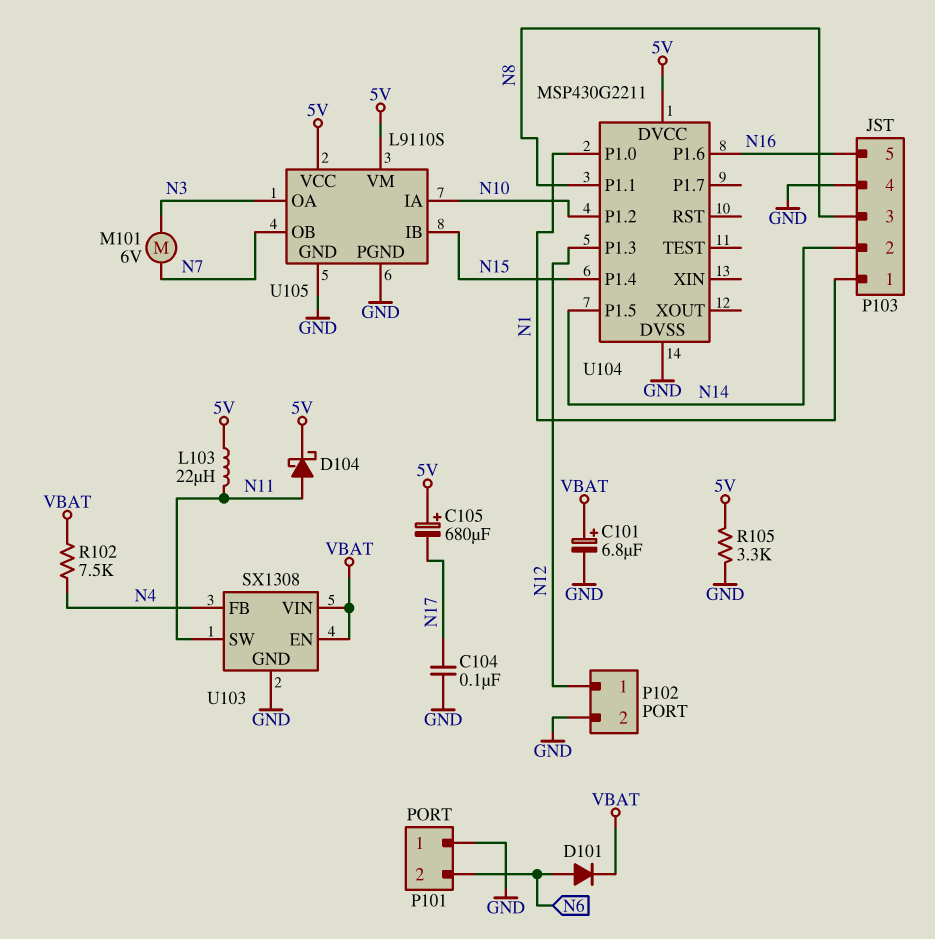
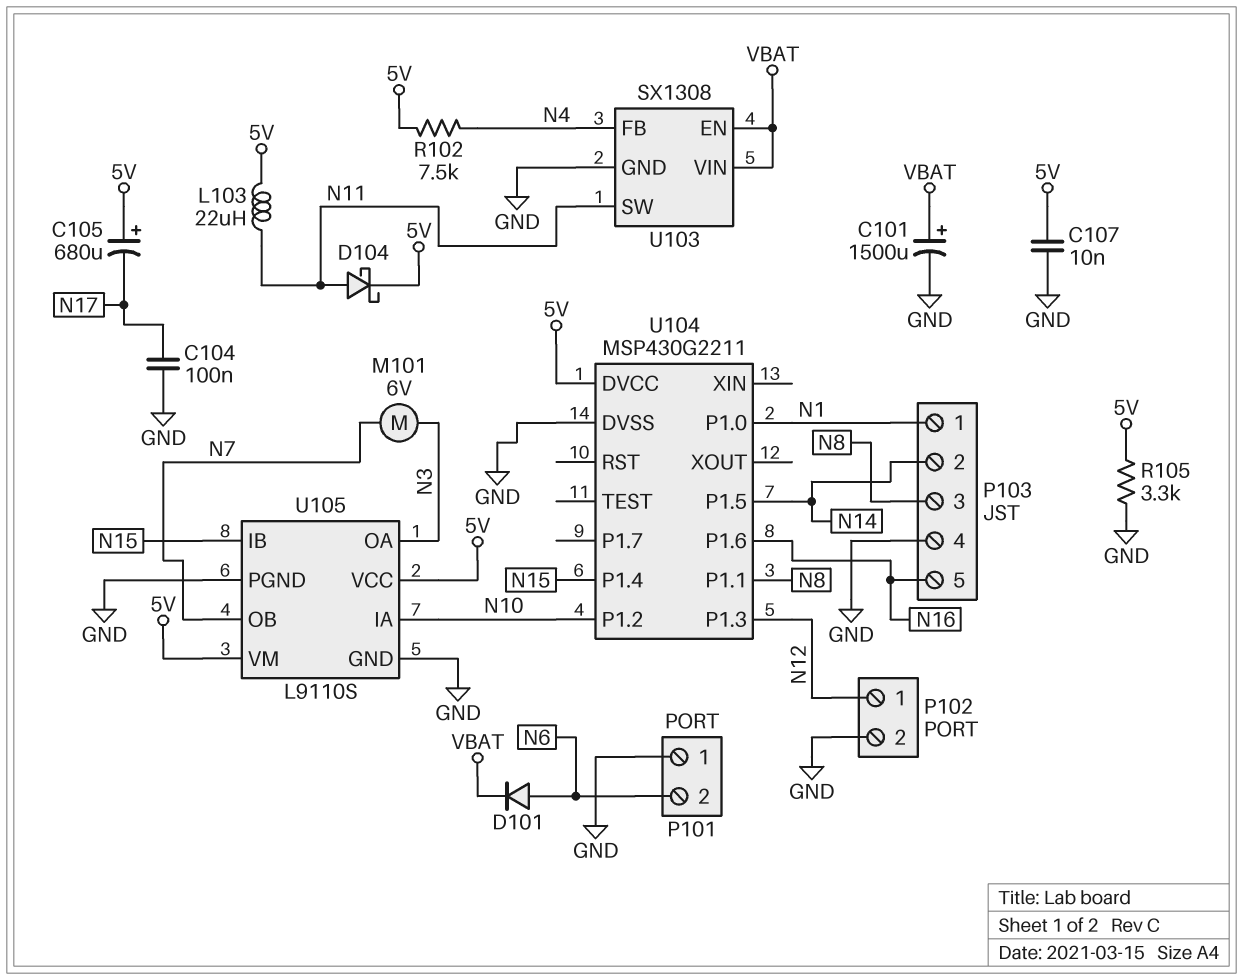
C101: 6.8uF (plus VBAT, minus GND) -> 1500uF (plus VBAT, minus GND)
C107: none -> 10nF (5V, GND)
R102: 7.5k (N4, VBAT) -> 7.5k (5V, N4)

